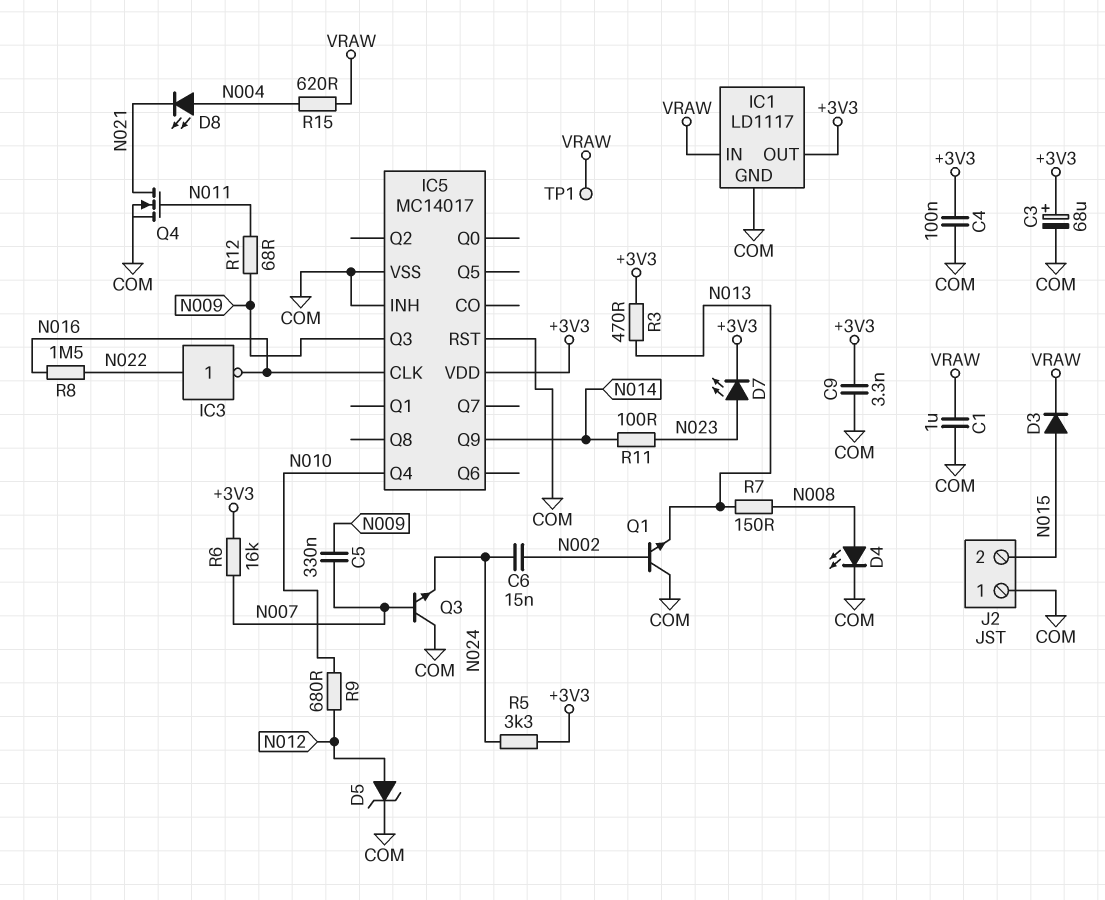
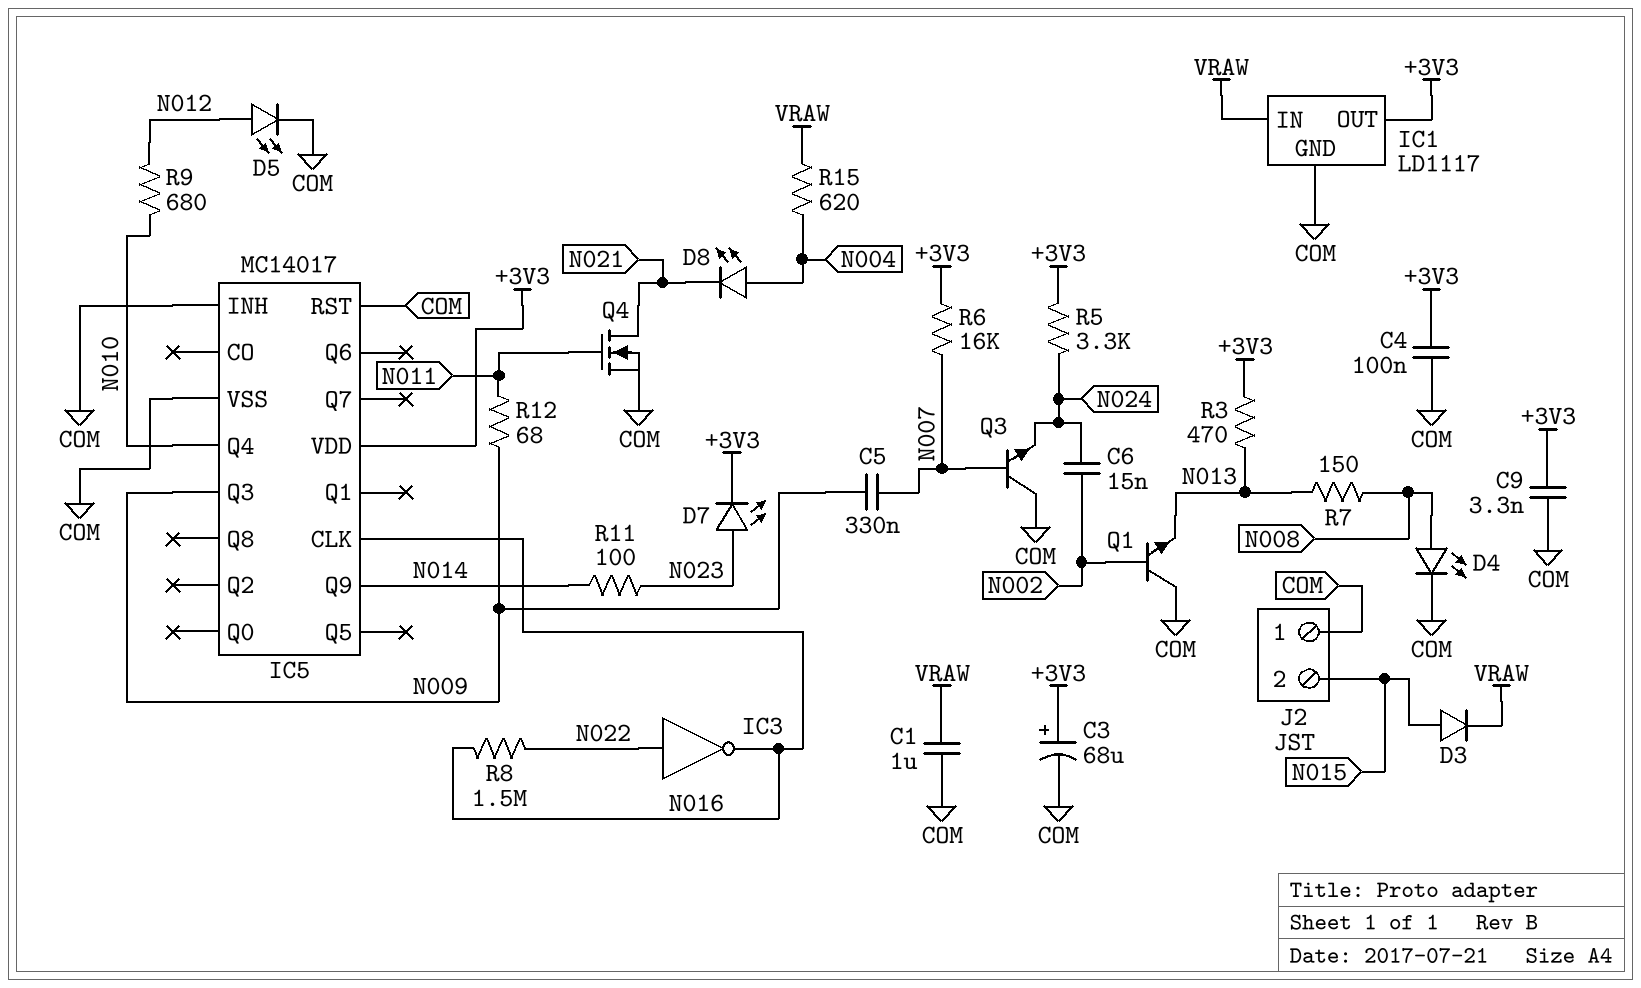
D5: zener (A N012, K COM) -> LED (A N012, K COM)
TP1: test point (VRAW) -> none

